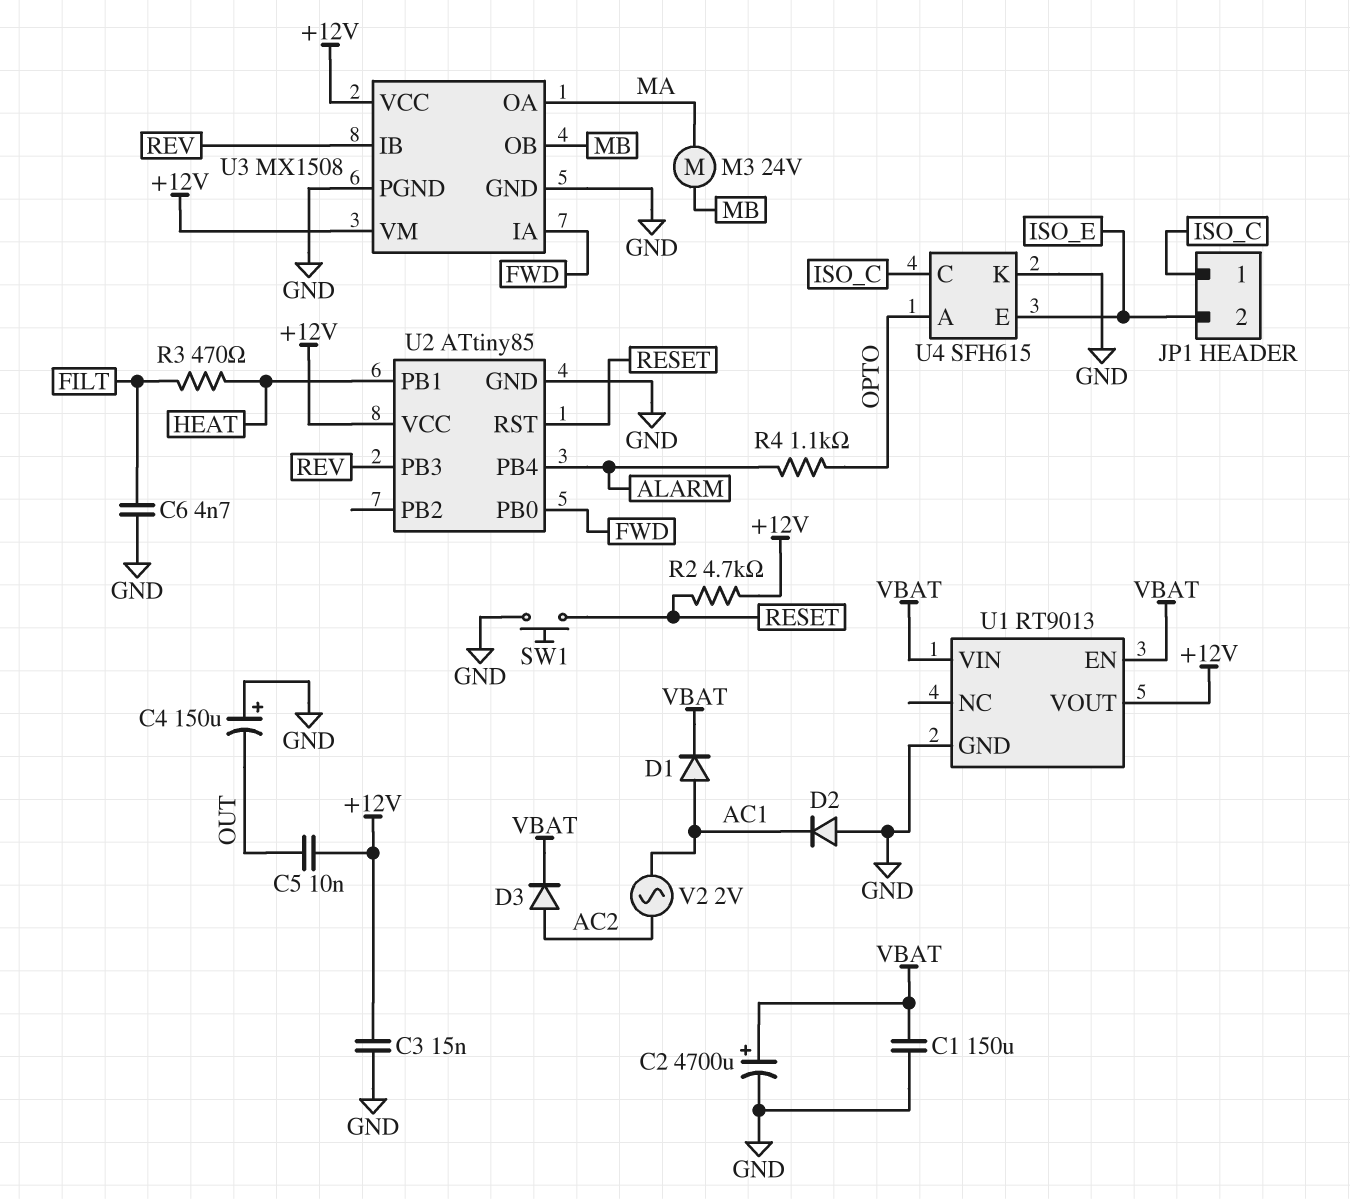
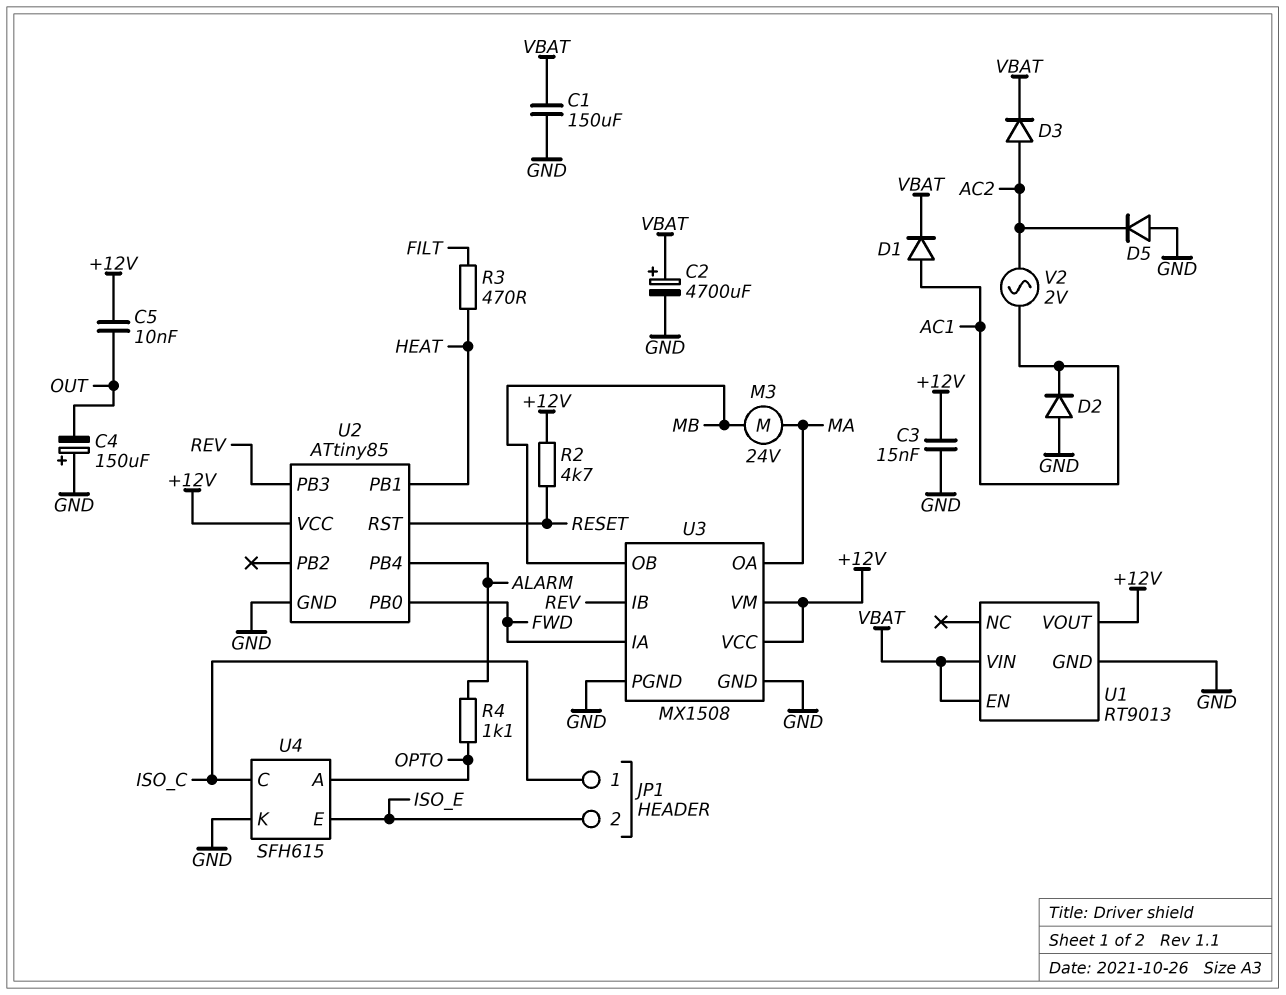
C6: 4.7nF (FILT, GND) -> none
D5: none -> diode (A GND, K AC2)
SW1: button (GND, RESET) -> none

